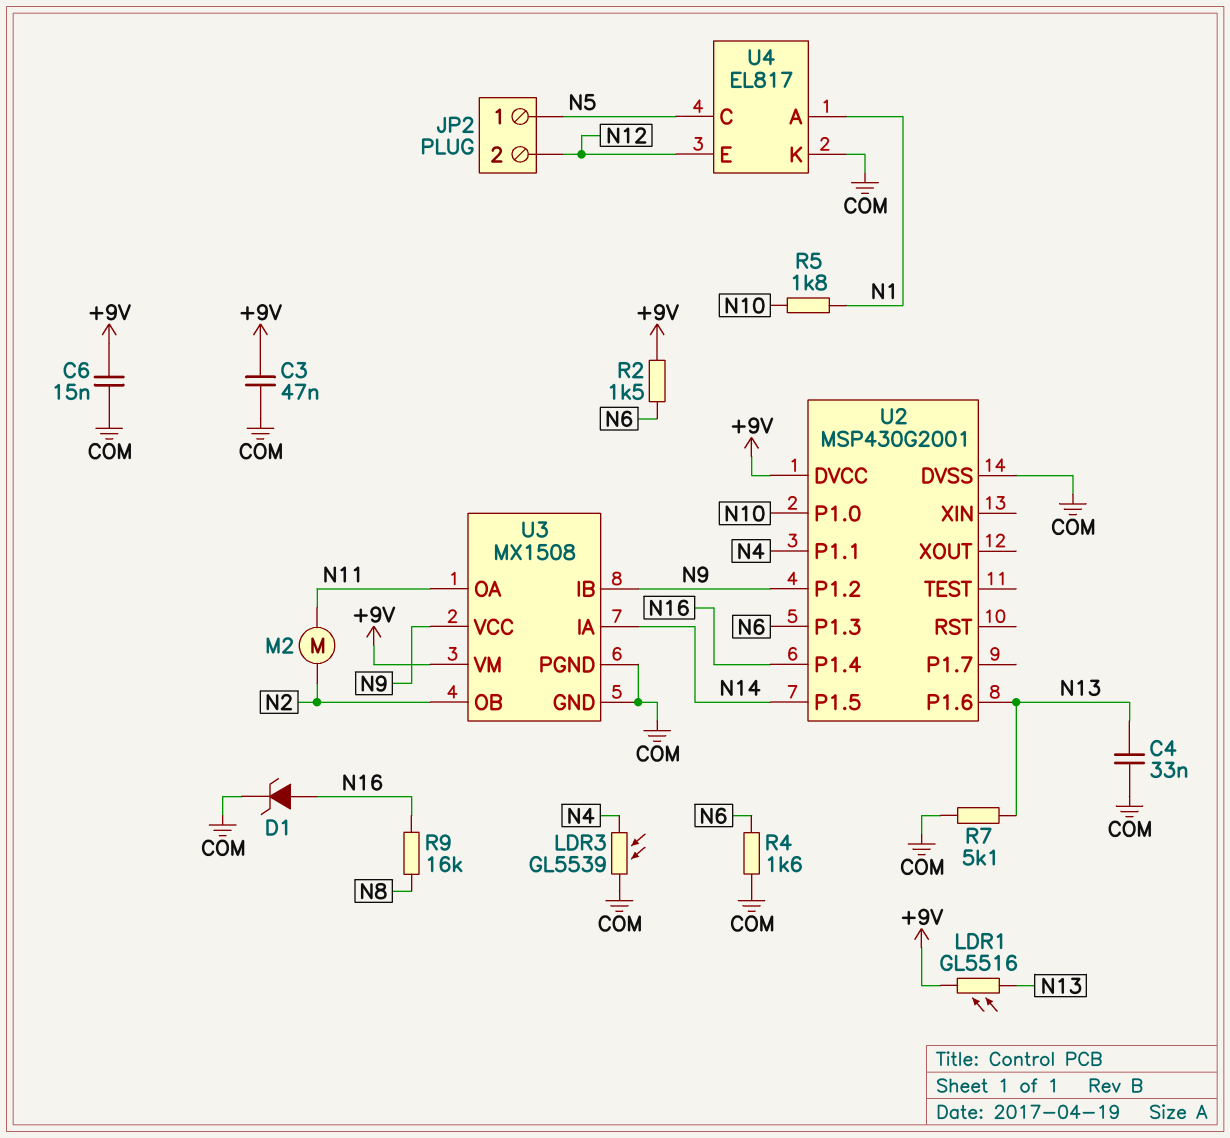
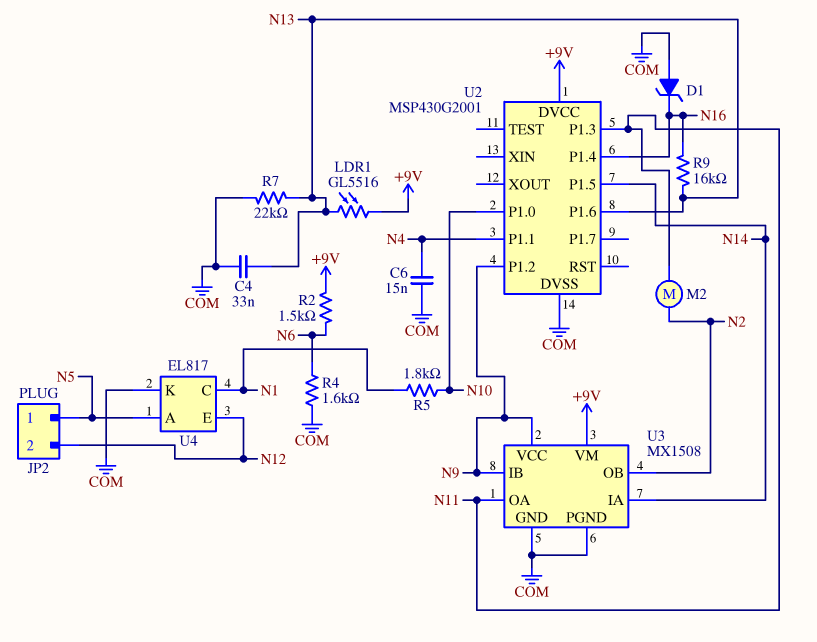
C3: 47nF (+9V, COM) -> none
C6: 15nF (+9V, COM) -> 15nF (COM, N4)
D1: zener (A N16, K COM) -> zener (A COM, K N16)
LDR3: GL5539 (COM, N4) -> none
R7: 5.1k (COM, N13) -> 22k (COM, N13)
R9: 16k (N8, N16) -> 16k (N13, N16)
U2 pin P1.3: N6 -> N11
U4 pin A: N1 -> N5
U4 pin C: N5 -> N1

